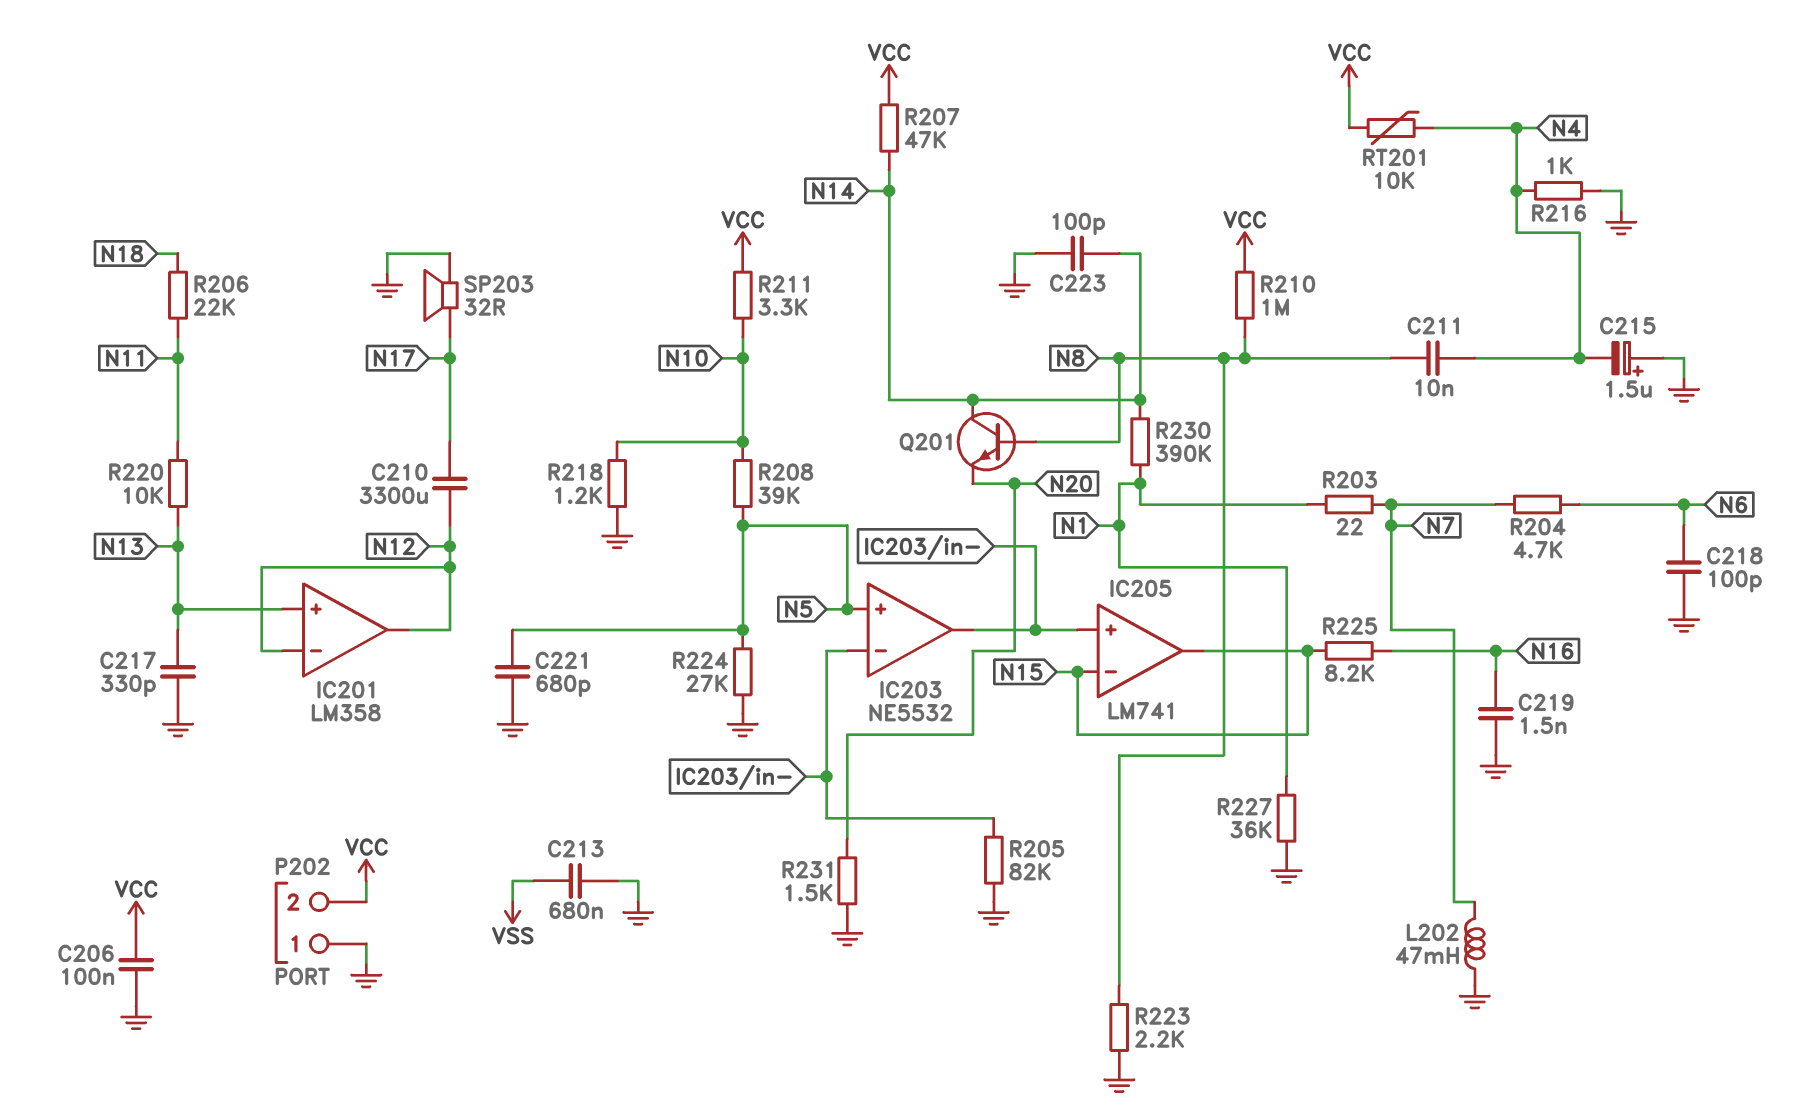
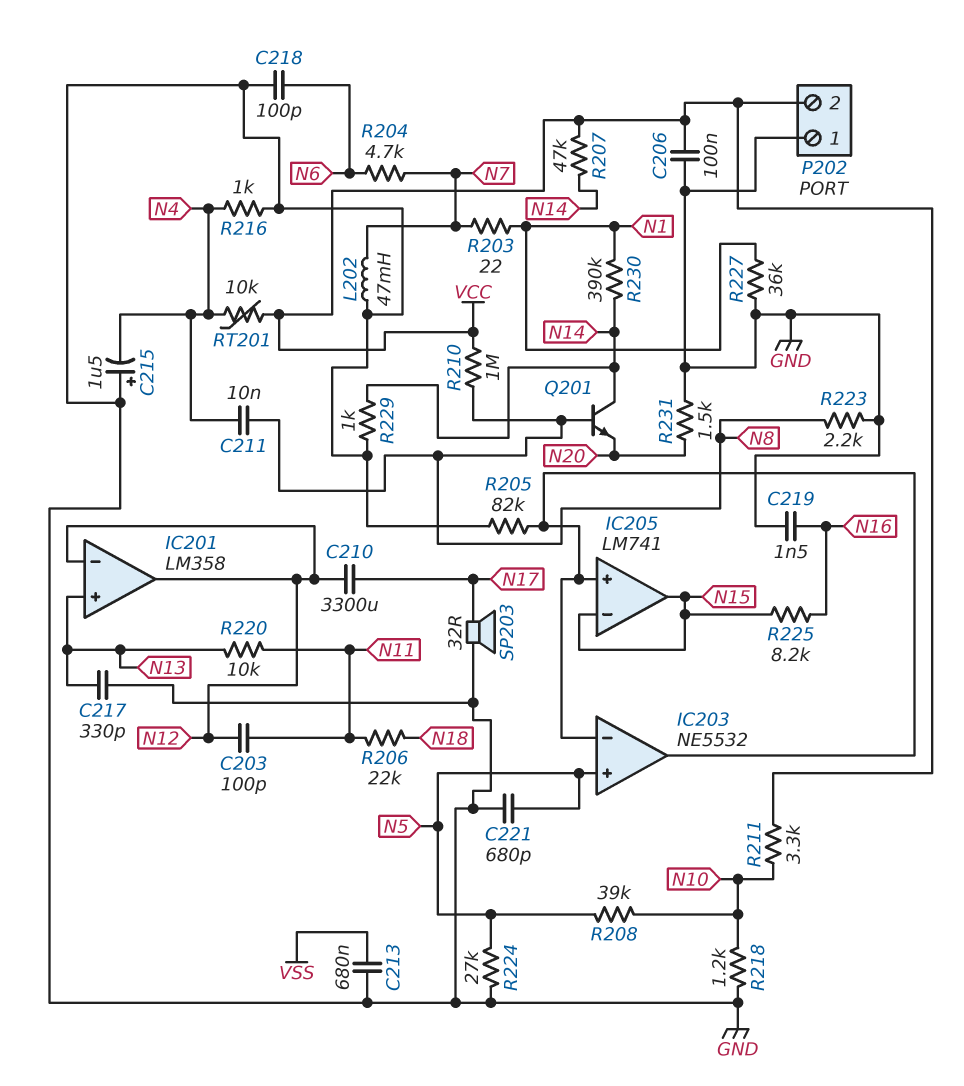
C203: none -> 100pF (N11, N12)
C223: 100pF (GND, N14) -> none
R229: none -> 1k (GND, N14)

